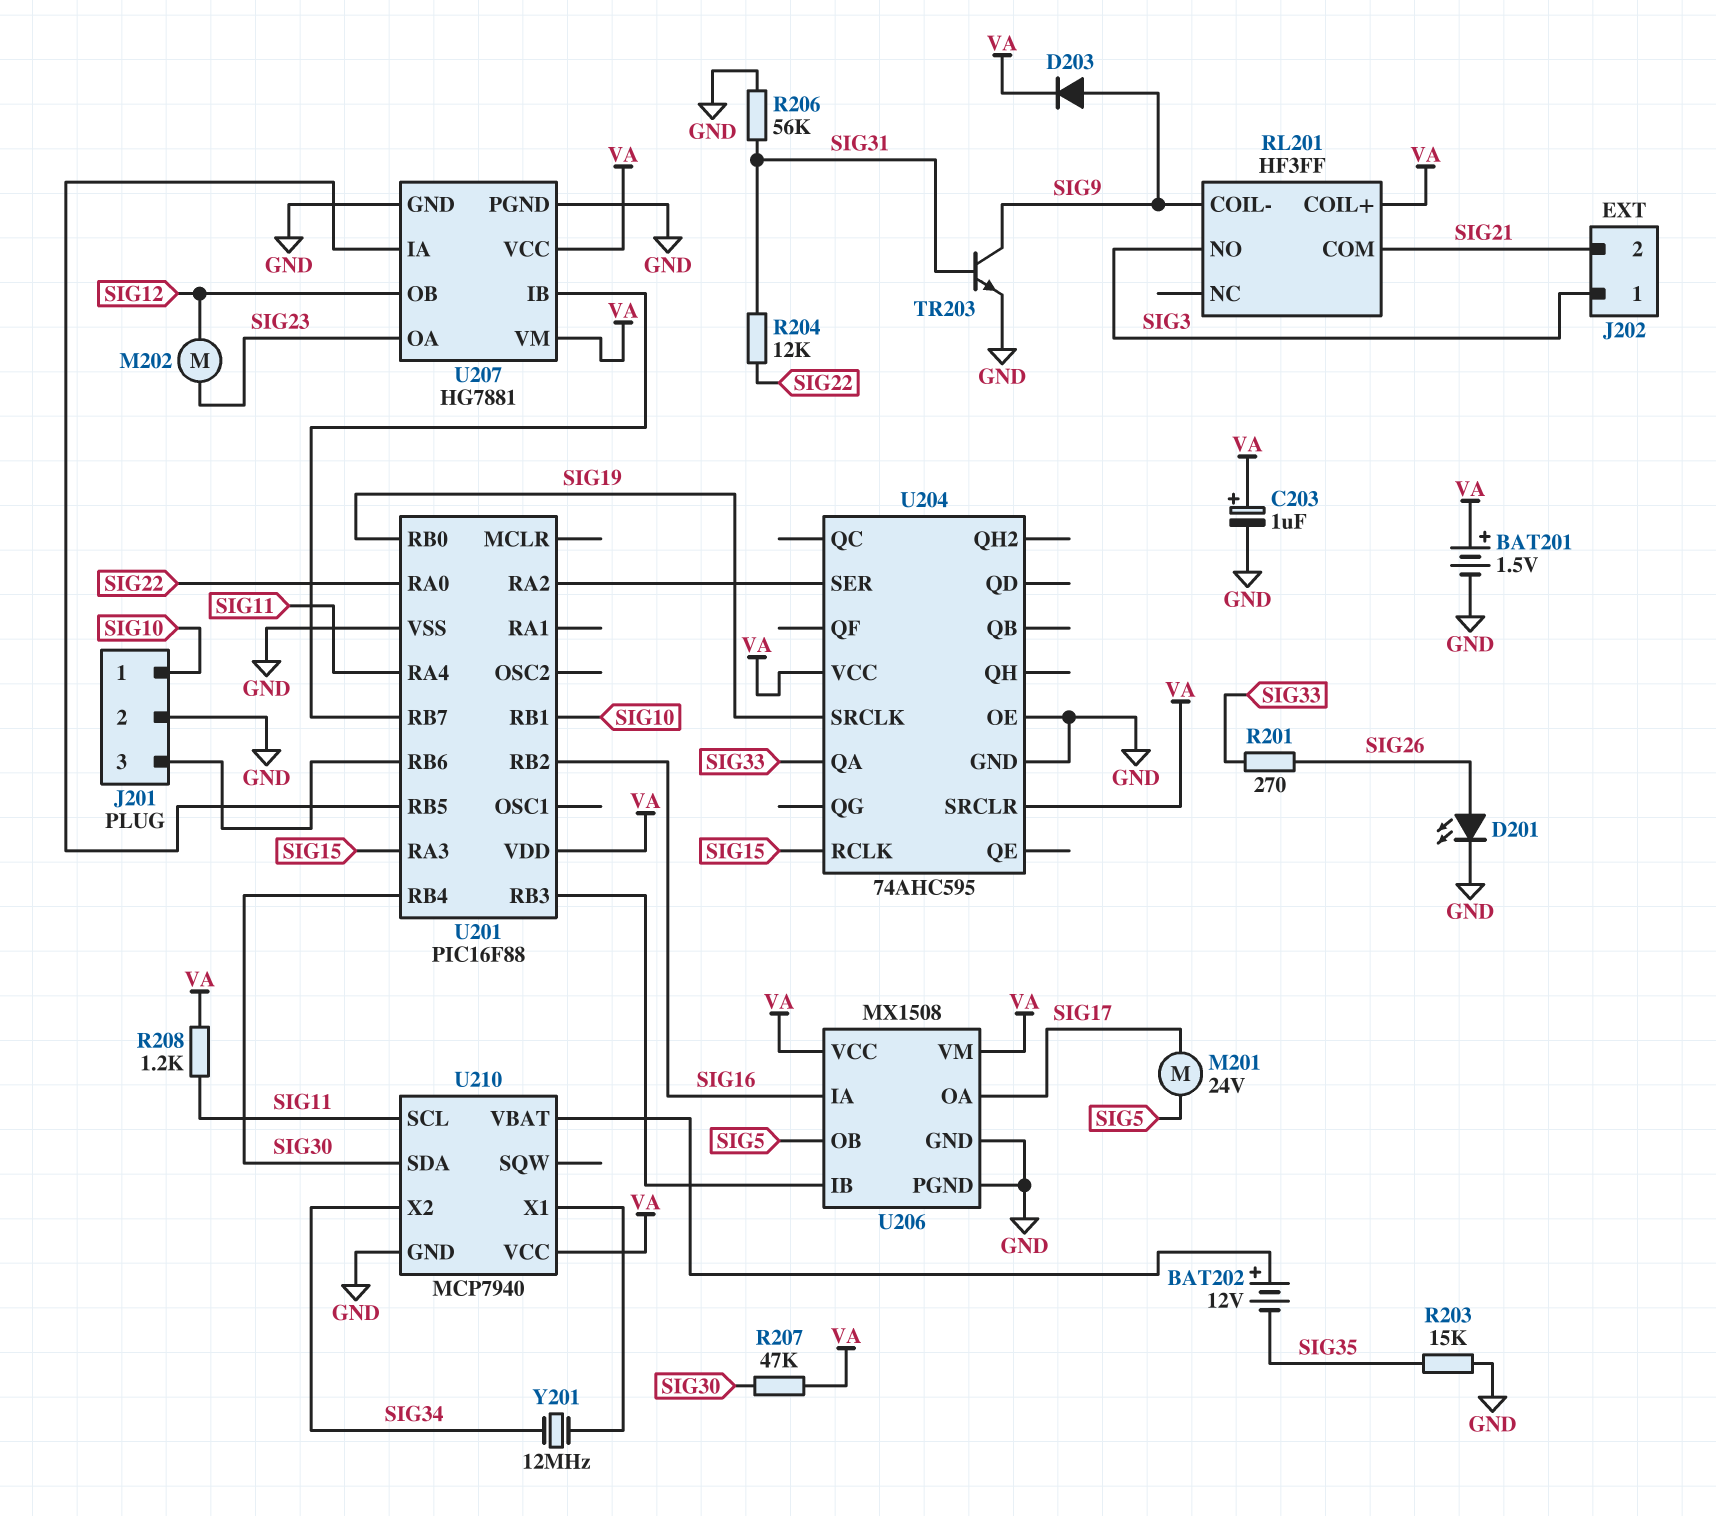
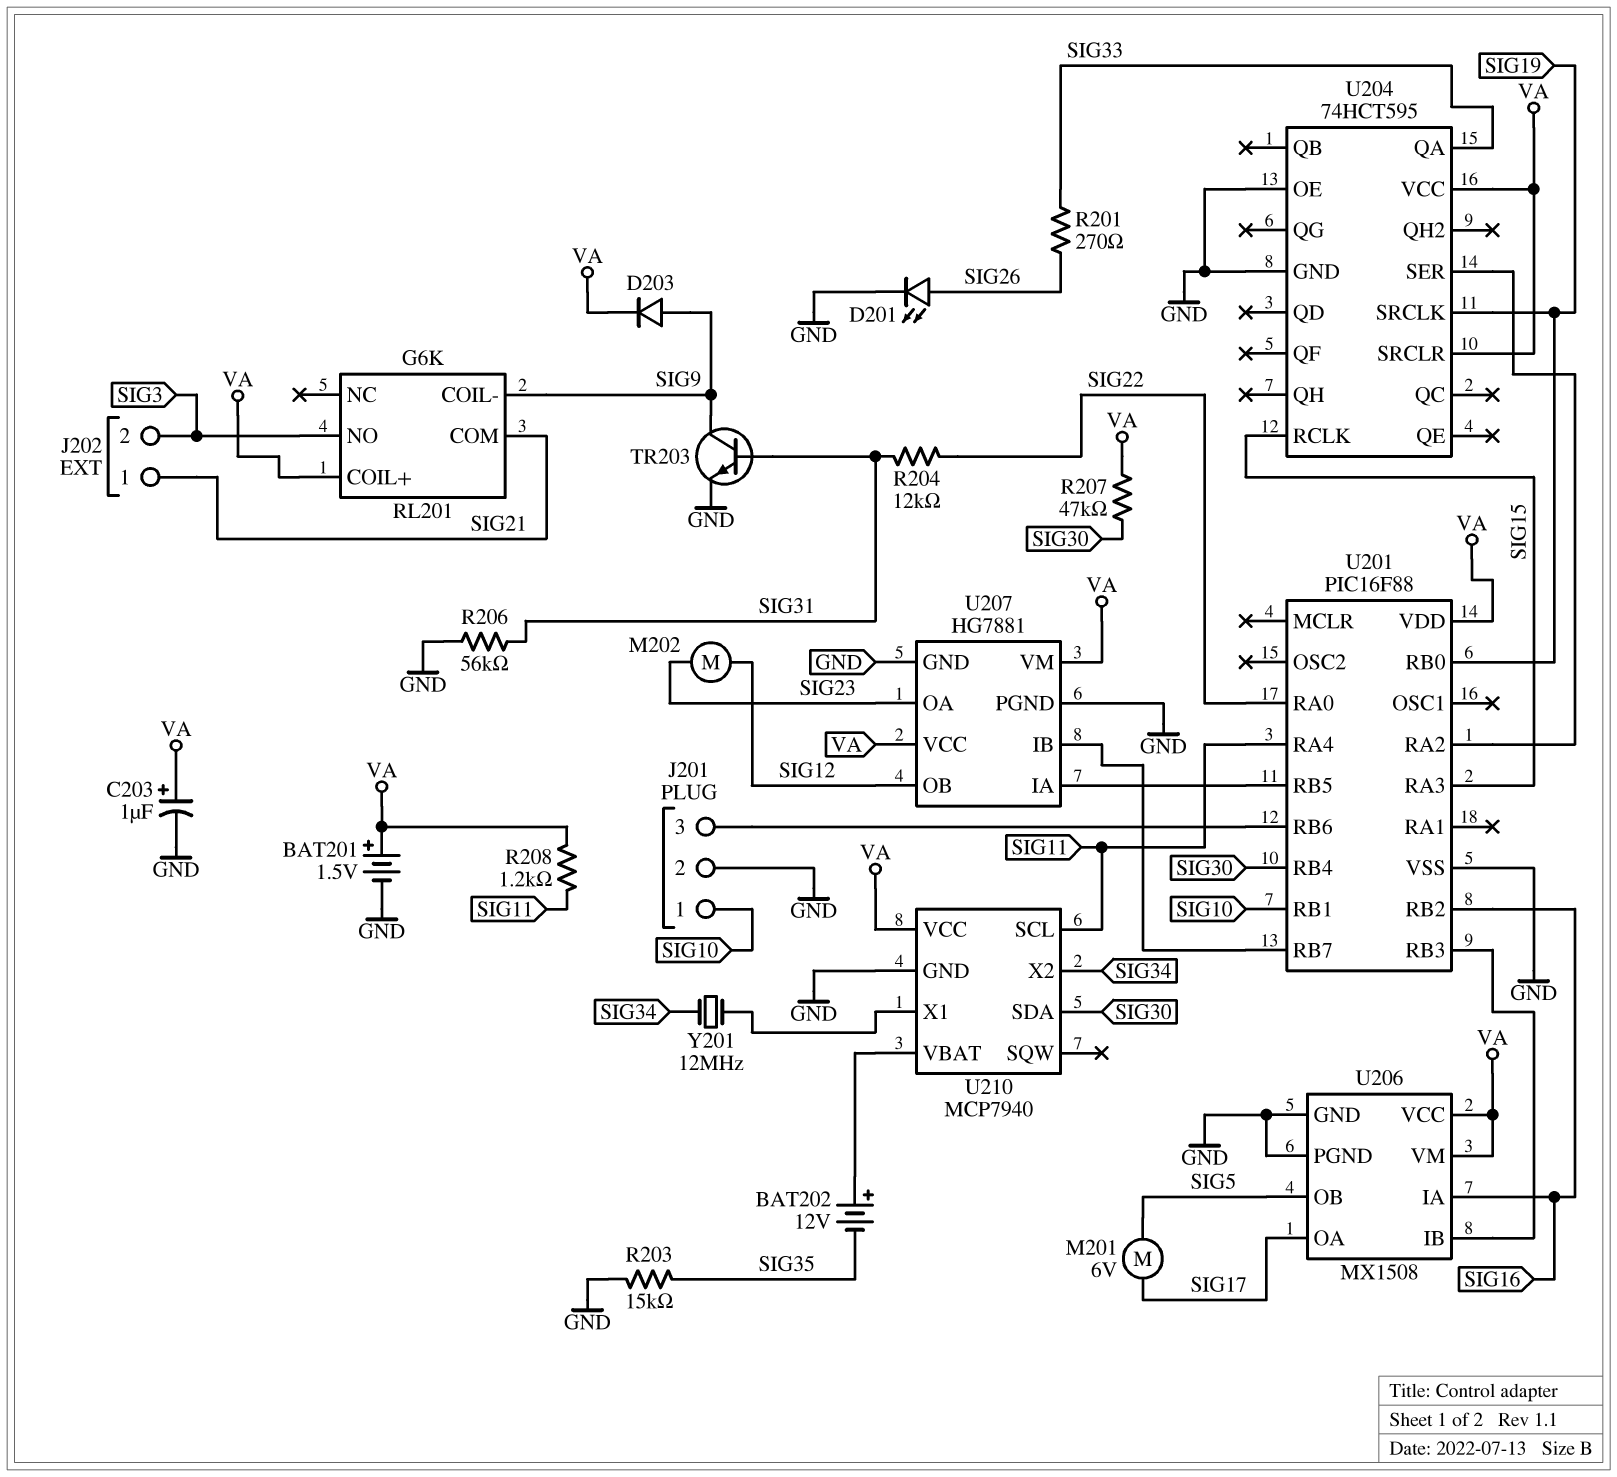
J202 pin 1: SIG3 -> SIG21
J202 pin 2: SIG21 -> SIG3
M201: motor 24V (SIG5, SIG17) -> motor 6V (SIG5, SIG17)
RL201: HF3FF -> G6K
U204: 74AHC595 -> 74HCT595

